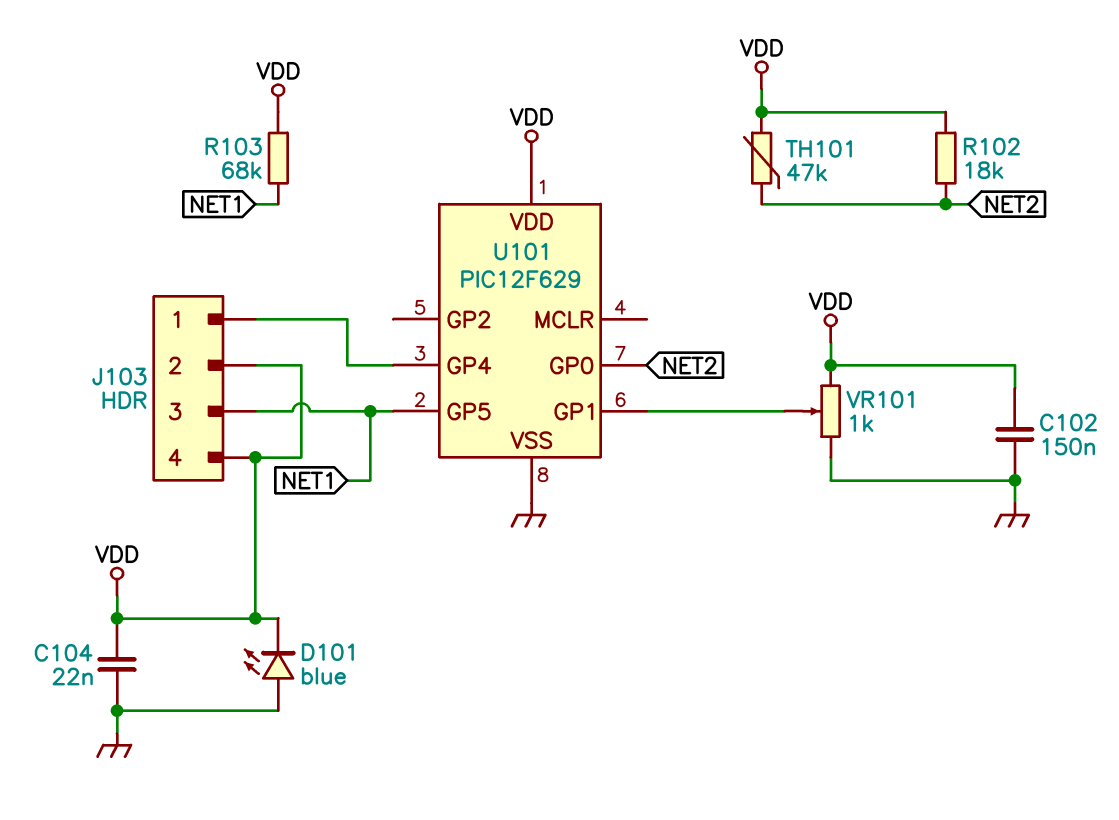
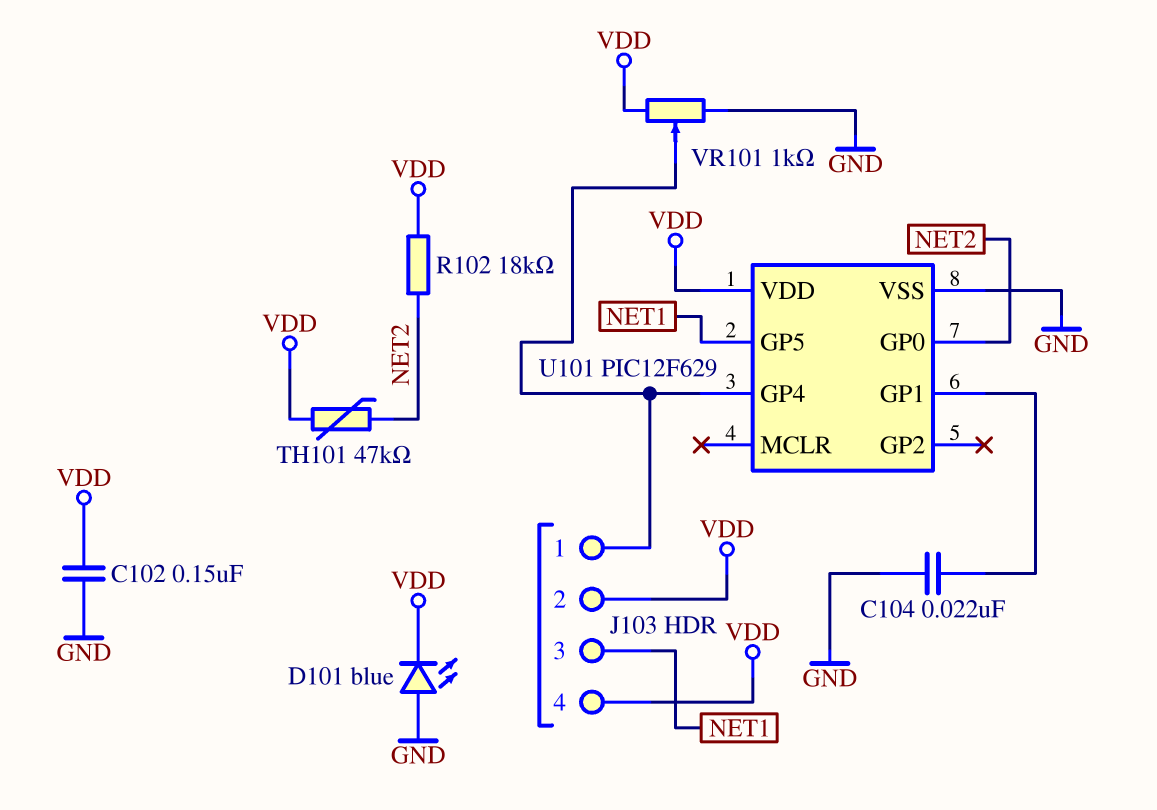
C104: 22nF (GND, VDD) -> 22nF (GND, U101/GP1)
R103: 68k (NET1, VDD) -> none
VR101: 1k (GND, VDD, wiper U101/GP1) -> 1k (GND, VDD, wiper J103/1)

